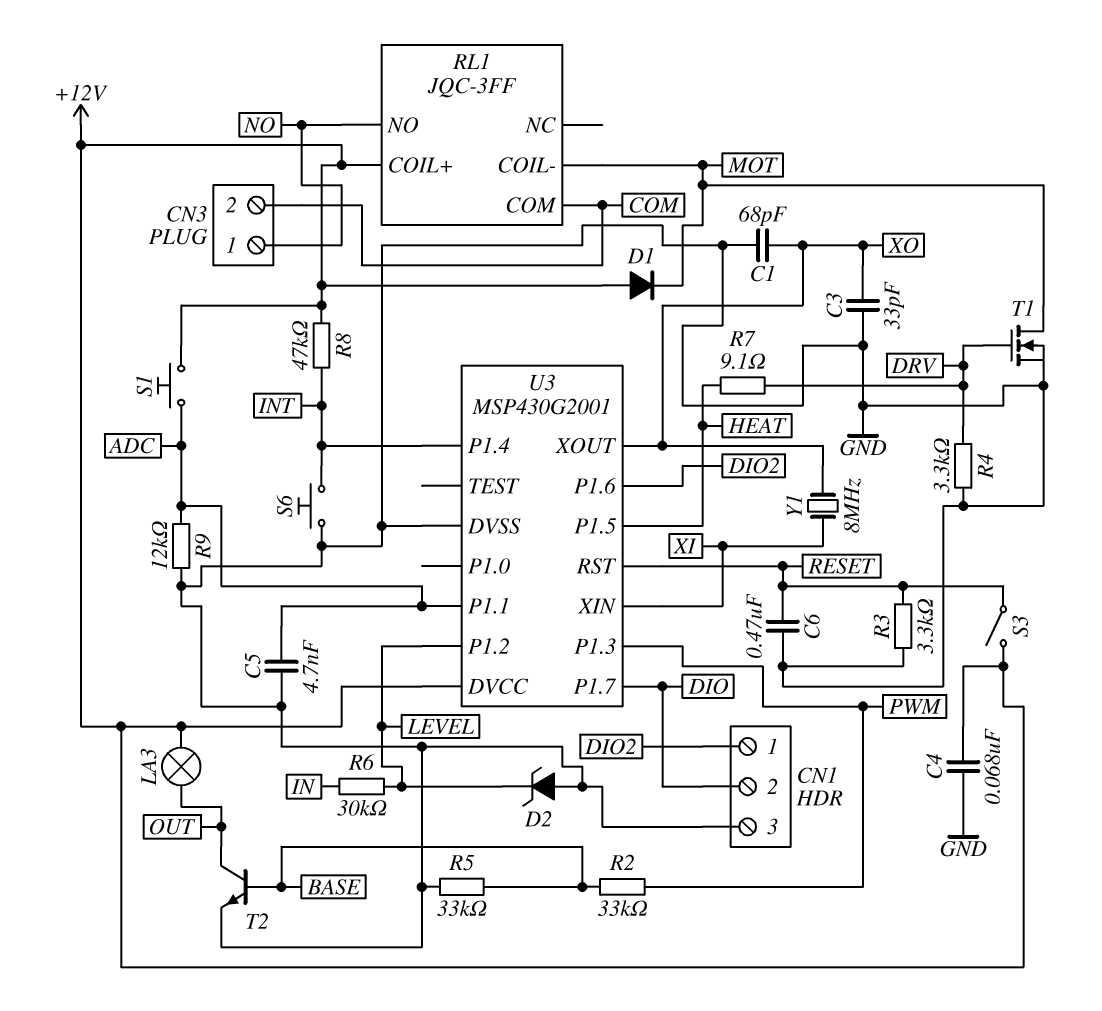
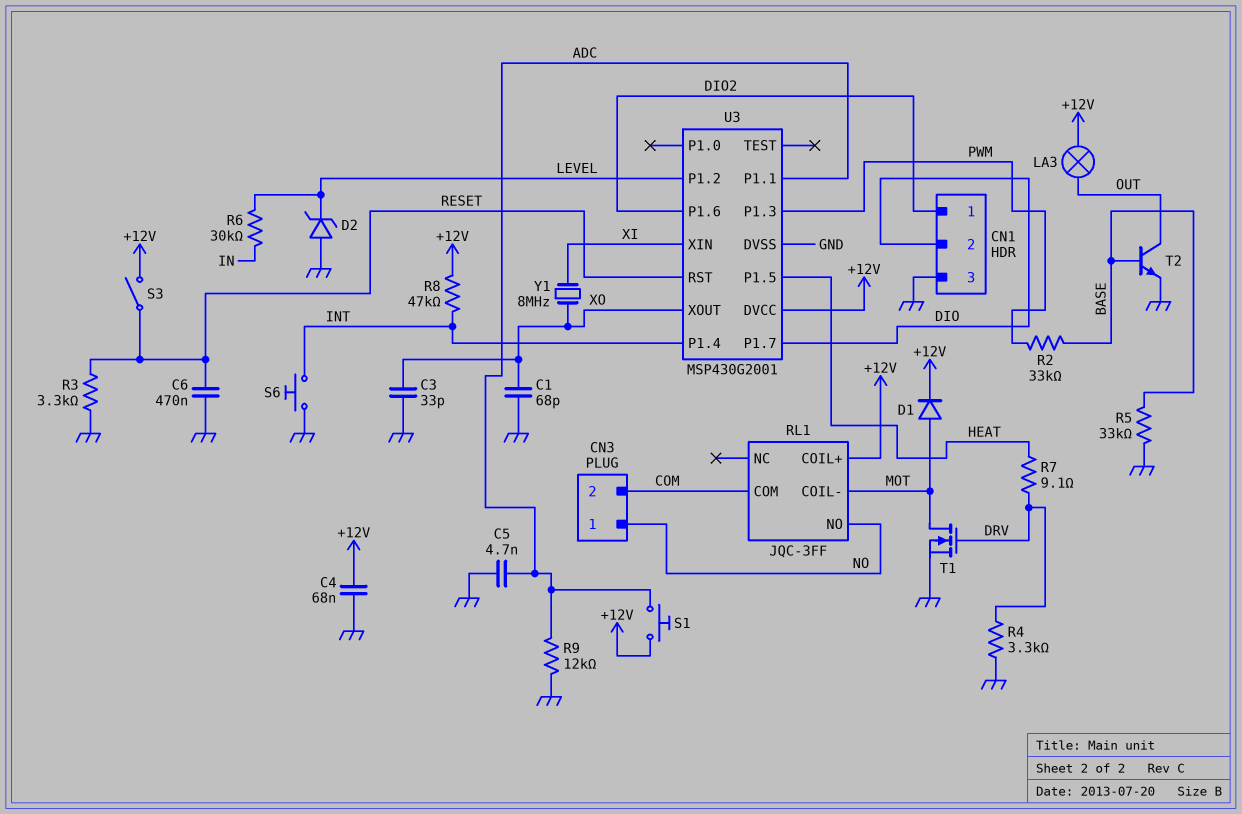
D1: diode (A +12V, K MOT) -> diode (A MOT, K +12V)

